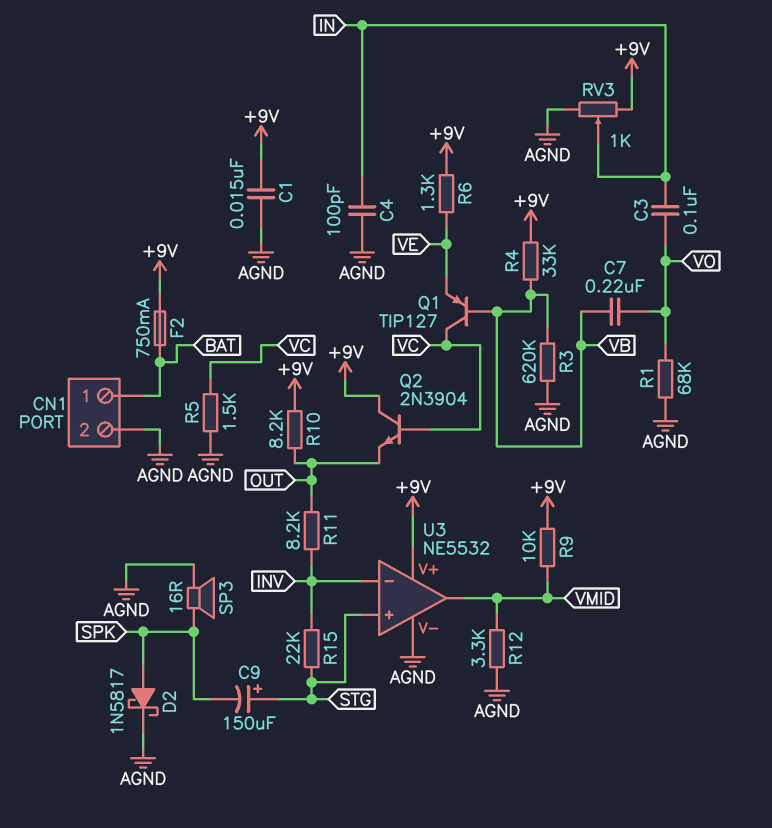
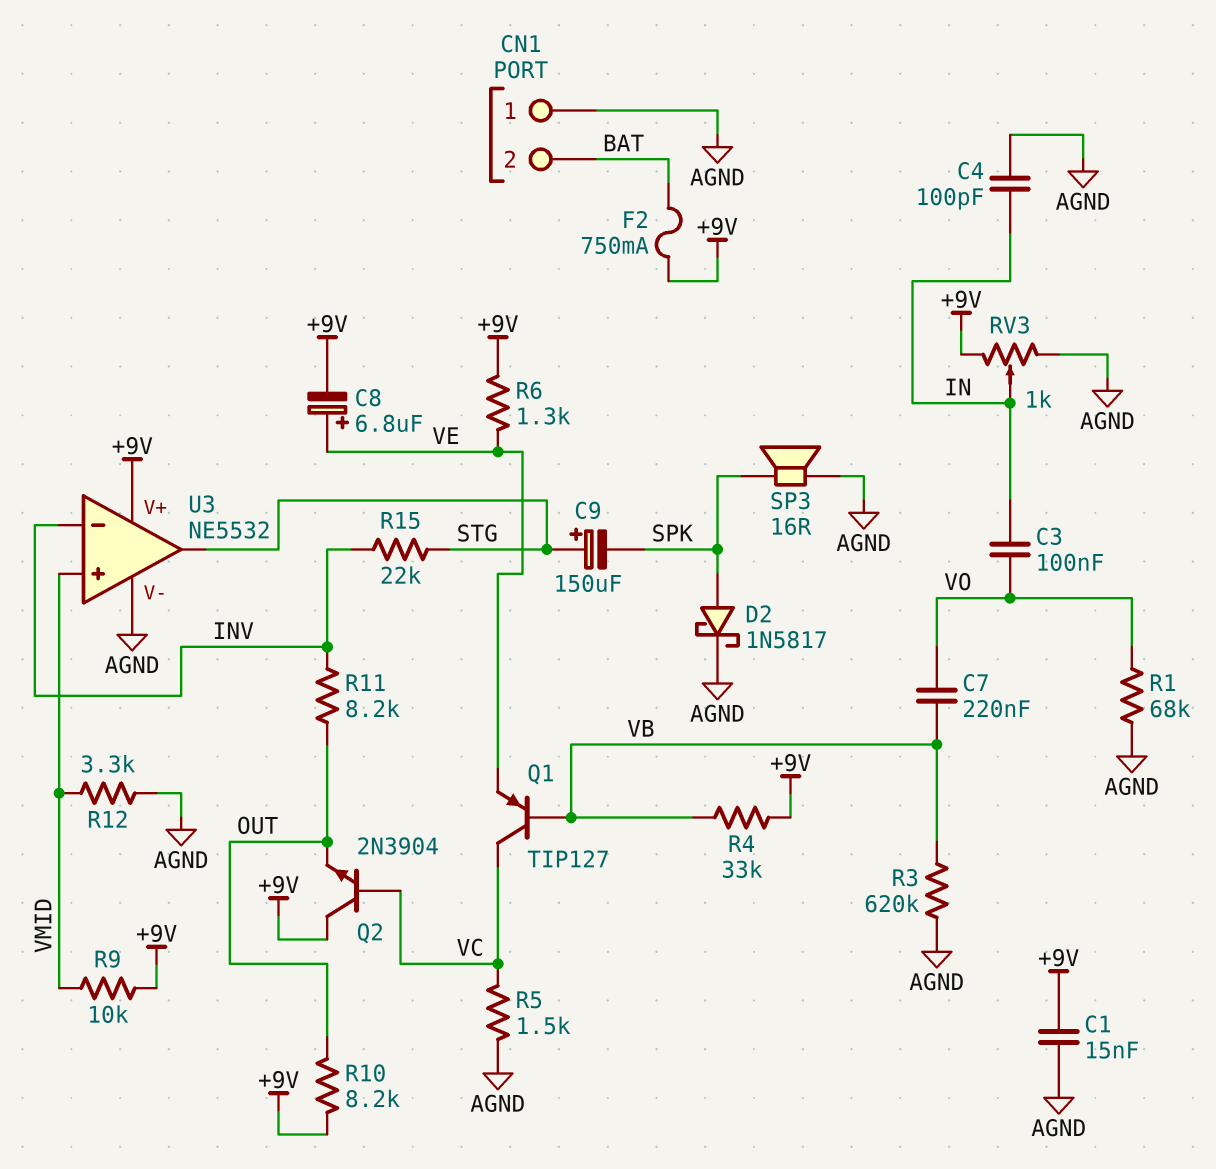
C8: none -> 6.8uF (plus VE, minus +9V)
CN1 pin 1: BAT -> AGND
CN1 pin 2: AGND -> BAT
U3 pin in+: STG -> VMID
U3 pin out: VMID -> STG

